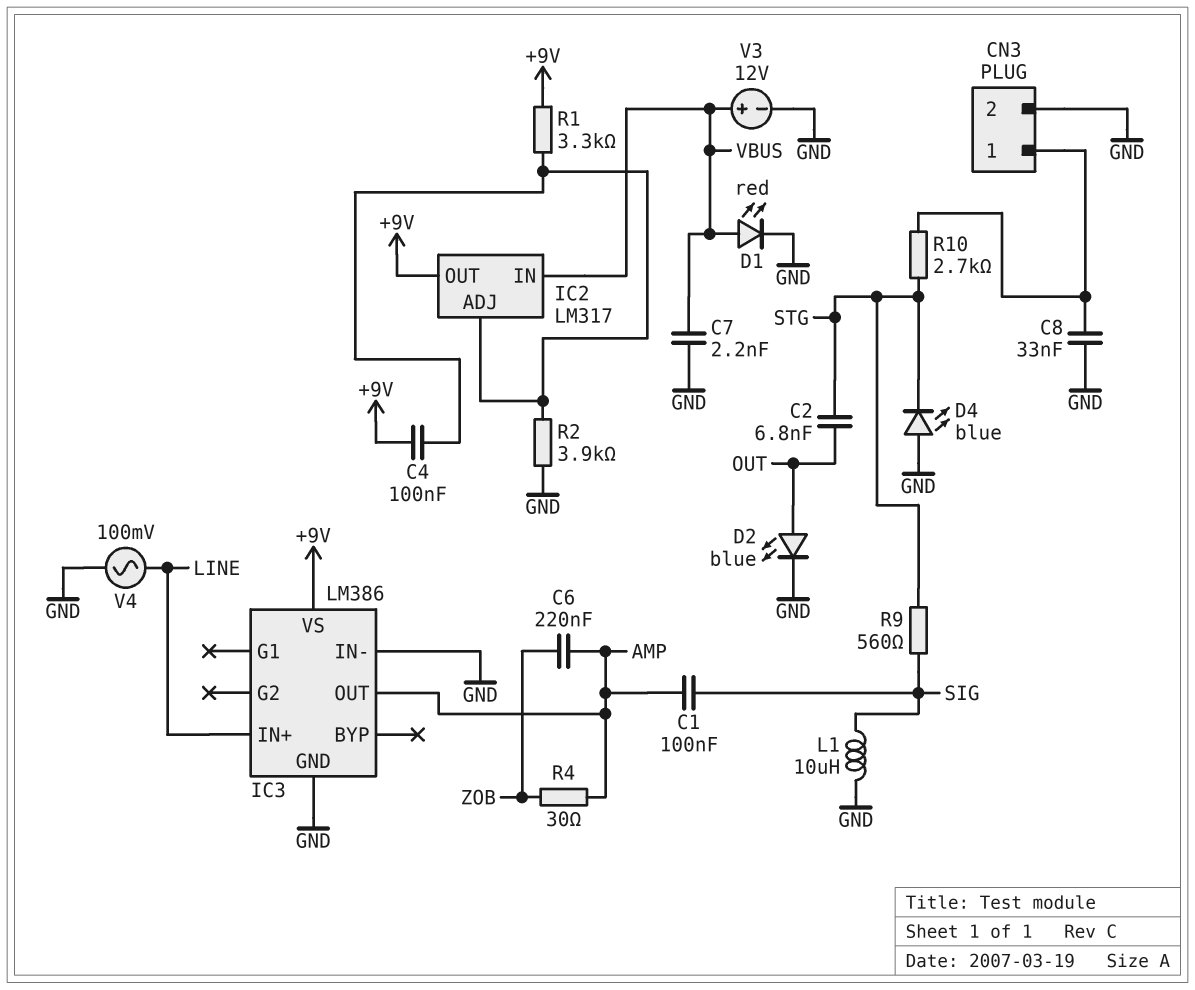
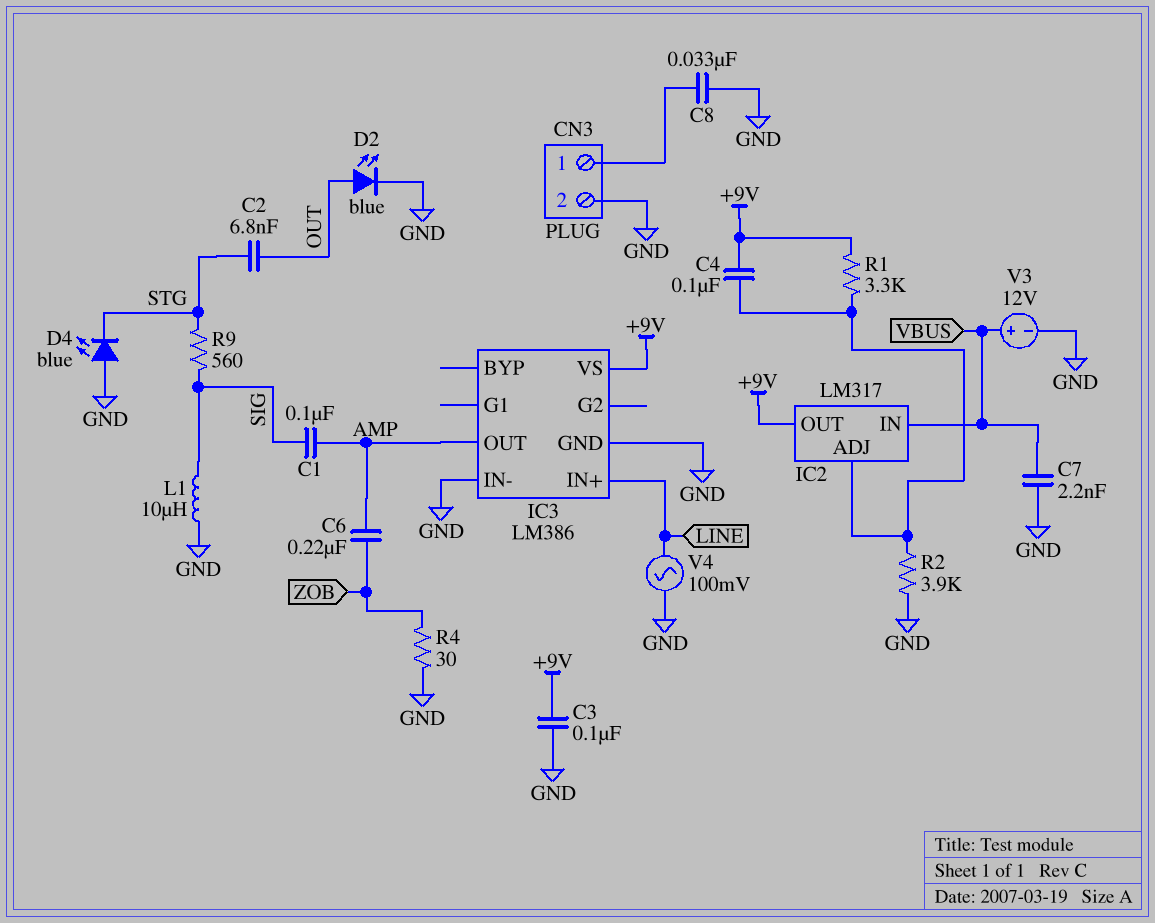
C3: none -> 100nF (+9V, GND)
D1: LED red (A VBUS, K GND) -> none
R4: 30 (AMP, ZOB) -> 30 (GND, ZOB)
R10: 2.7k (CN3/1, STG) -> none

